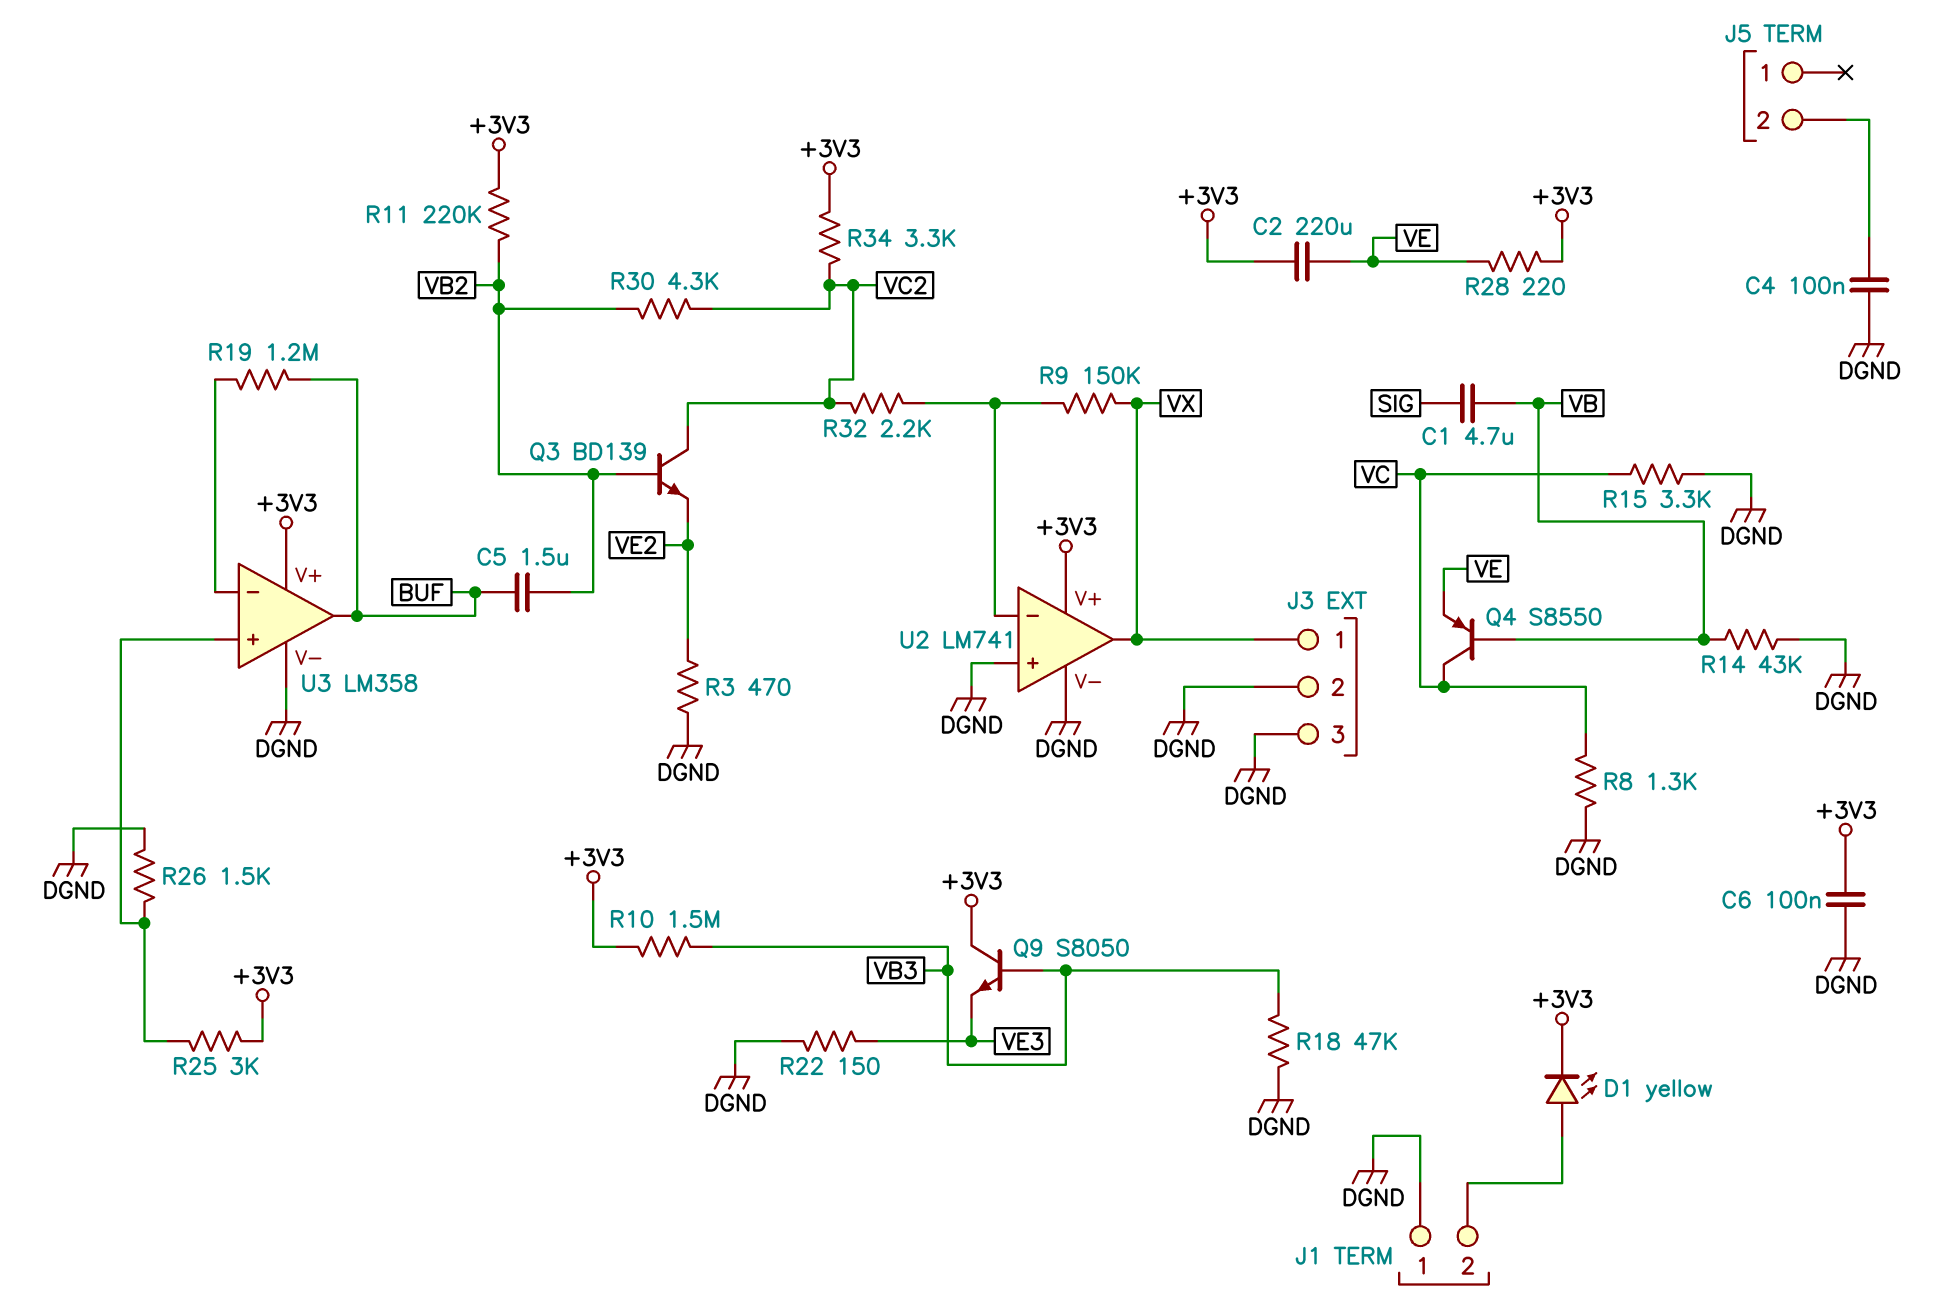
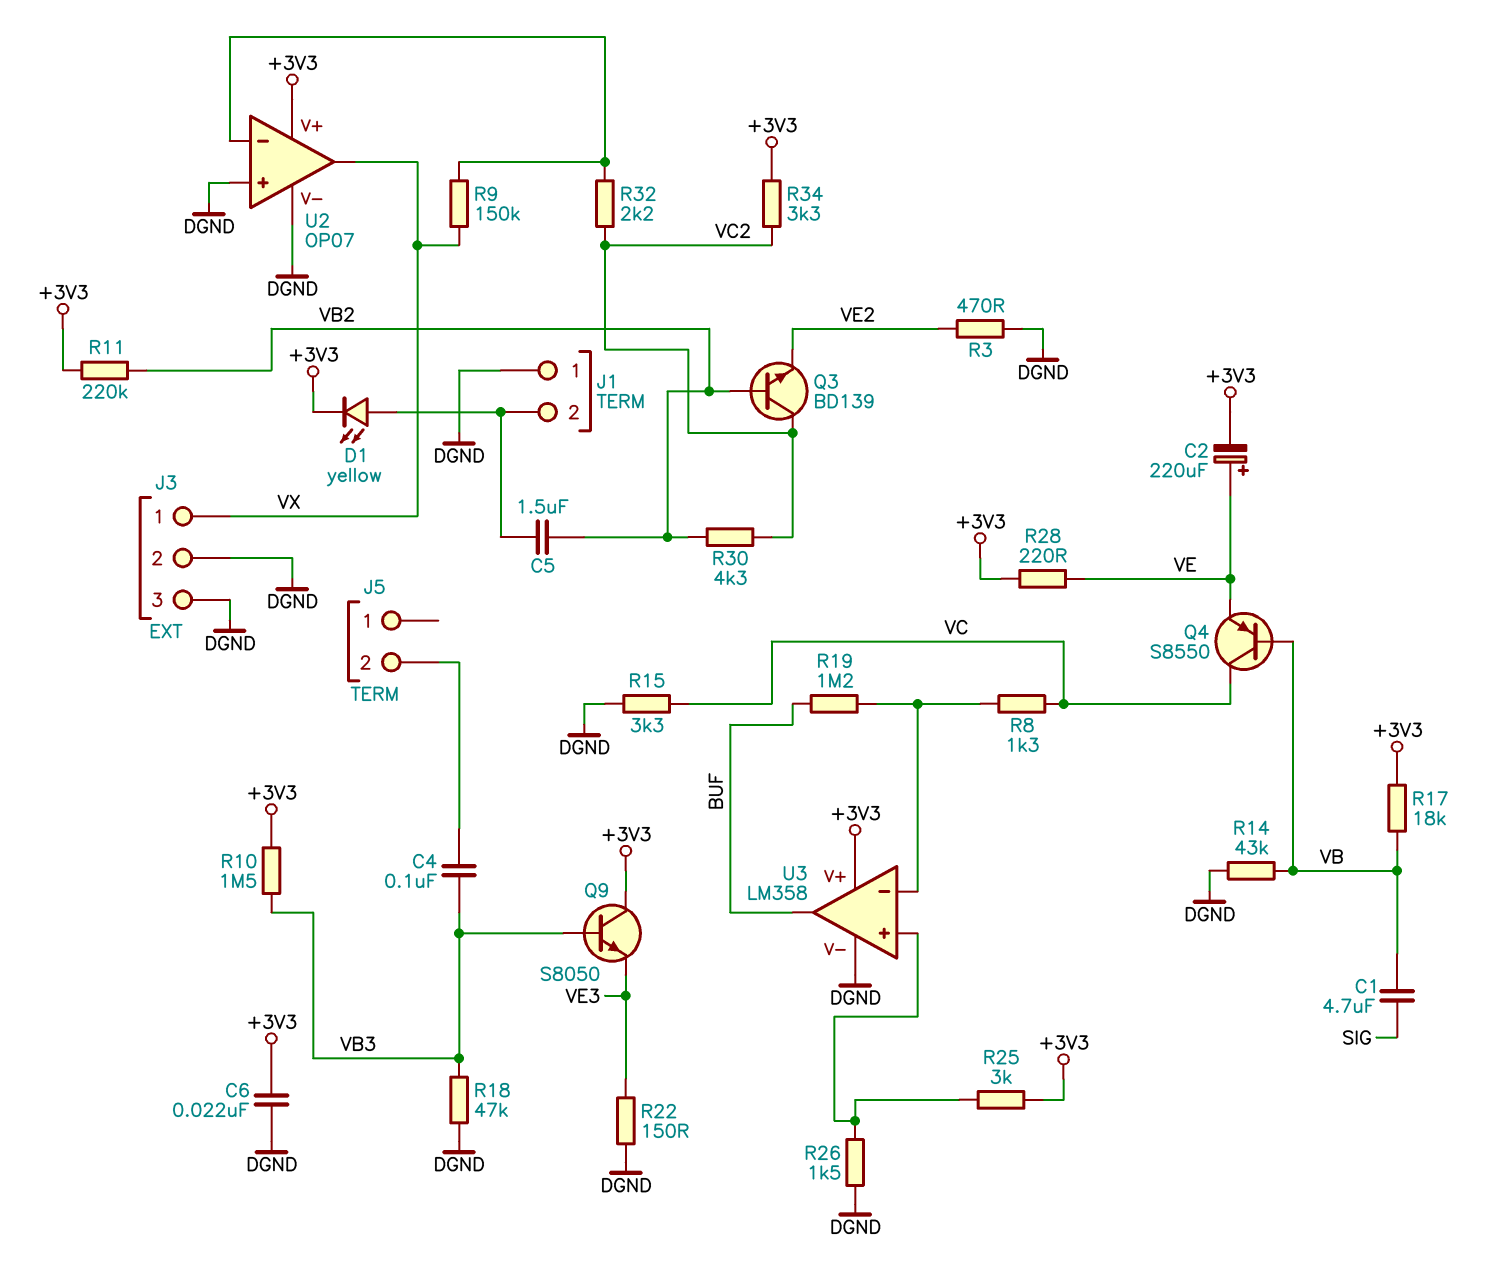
C2: 220uF (+3V3, VE) -> 220uF (plus VE, minus +3V3)
C4: 100nF (DGND, J5/2) -> 100nF (J5/2, VB3)
C5: 1.5uF (BUF, VB2) -> 1.5uF (J1/2, VB2)
C6: 100nF (+3V3, DGND) -> 22nF (+3V3, DGND)
R8: 1.3k (DGND, VC) -> 1.3k (U3/in-, VC)
R17: none -> 18k (+3V3, VB)
U2: LM741 -> OP07

